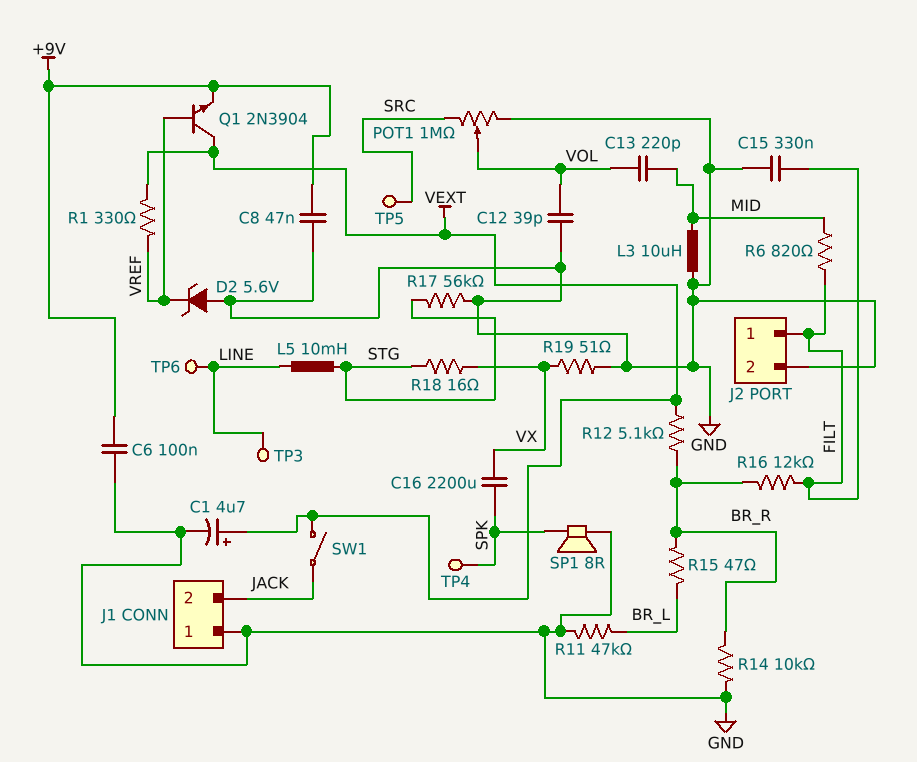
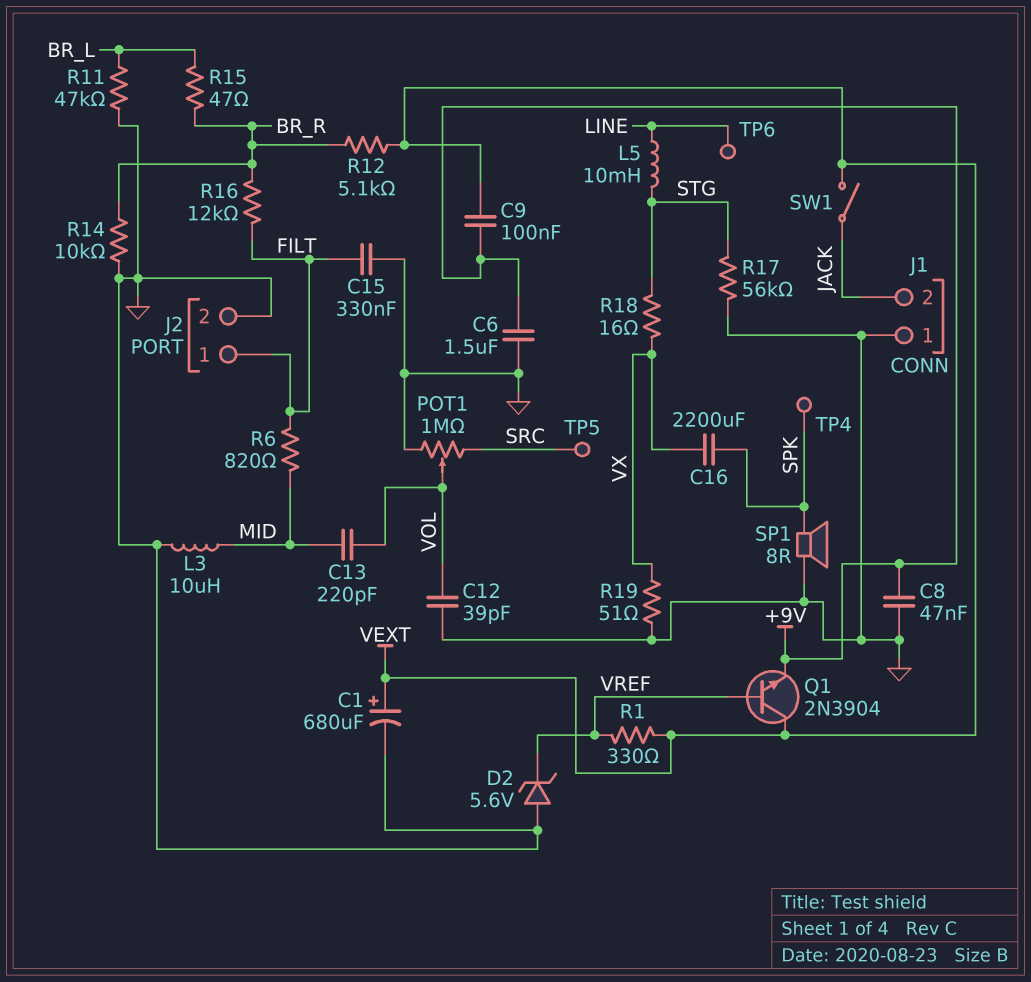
C1: 4.7uF (plus VEXT, minus GND) -> 680uF (plus VEXT, minus GND)
C6: 100nF (+9V, GND) -> 1.5uF (+9V, GND)
C9: none -> 100nF (+9V, VEXT)
TP3: test point (LINE) -> none

